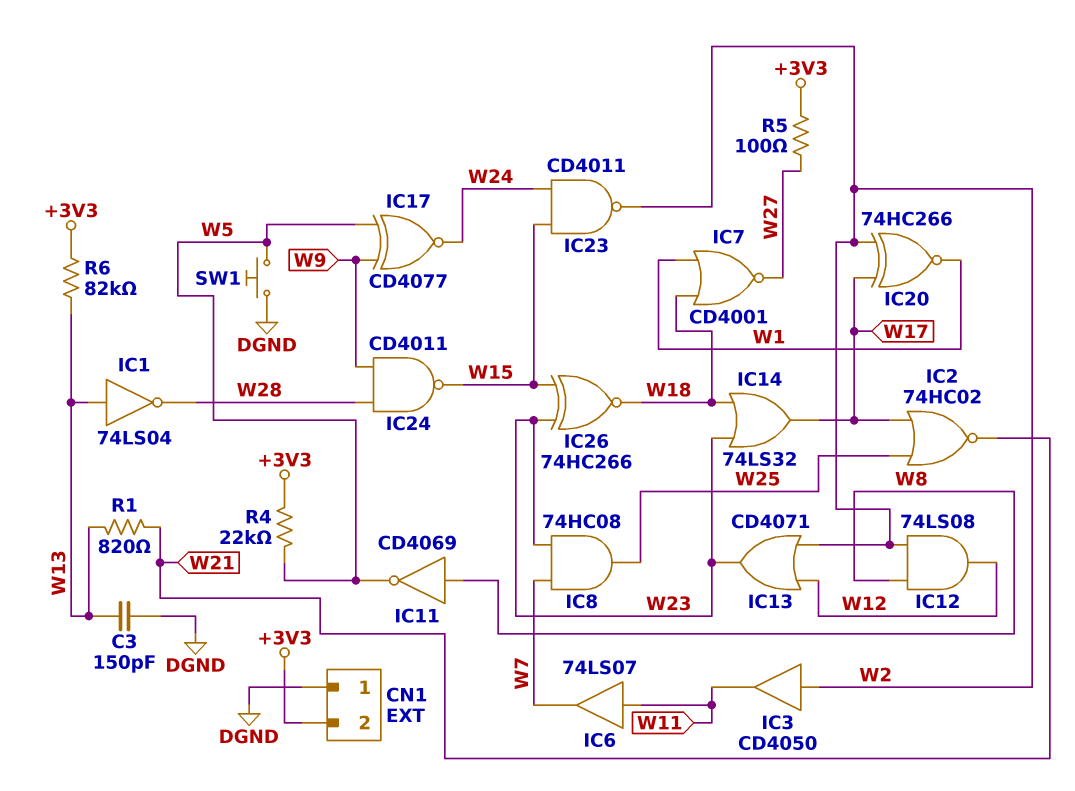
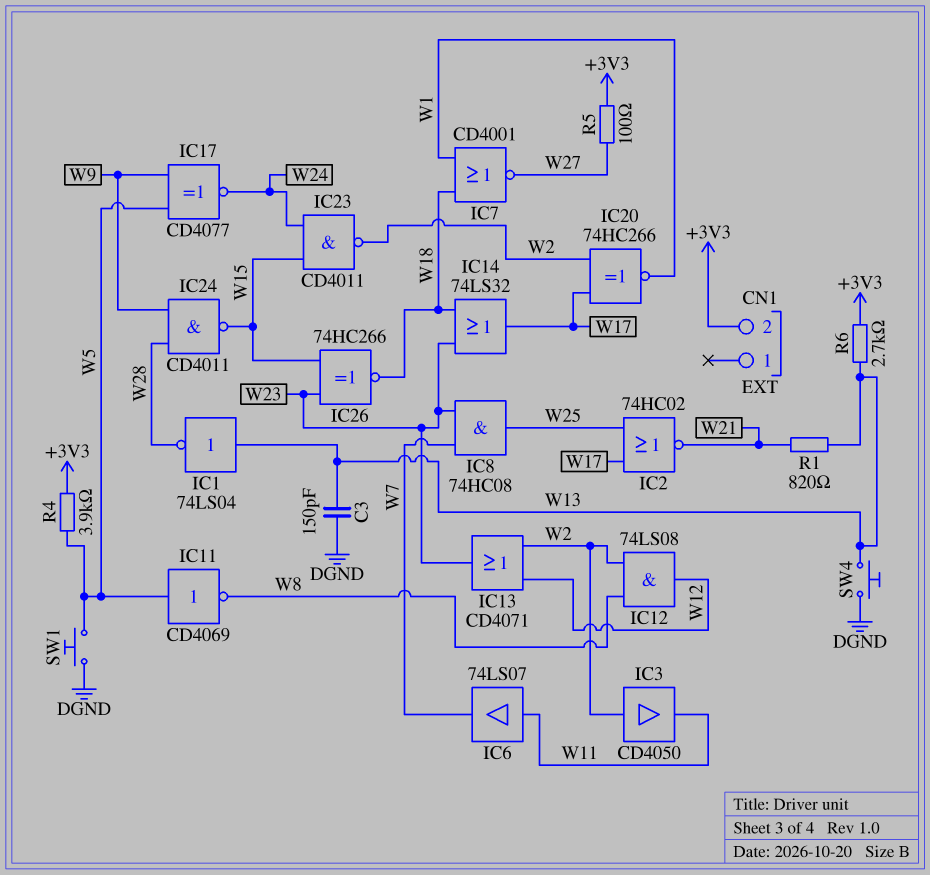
CN1 pin 1: DGND -> none
IC11: NOT CD4069 (in W8, out W5) -> NOT CD4069 (in W5, out W8)
R4: 22k (+3V3, W5) -> 3.9k (+3V3, W5)
R6: 82k (+3V3, W13) -> 2.7k (+3V3, W13)
SW4: none -> button (DGND, W13)

